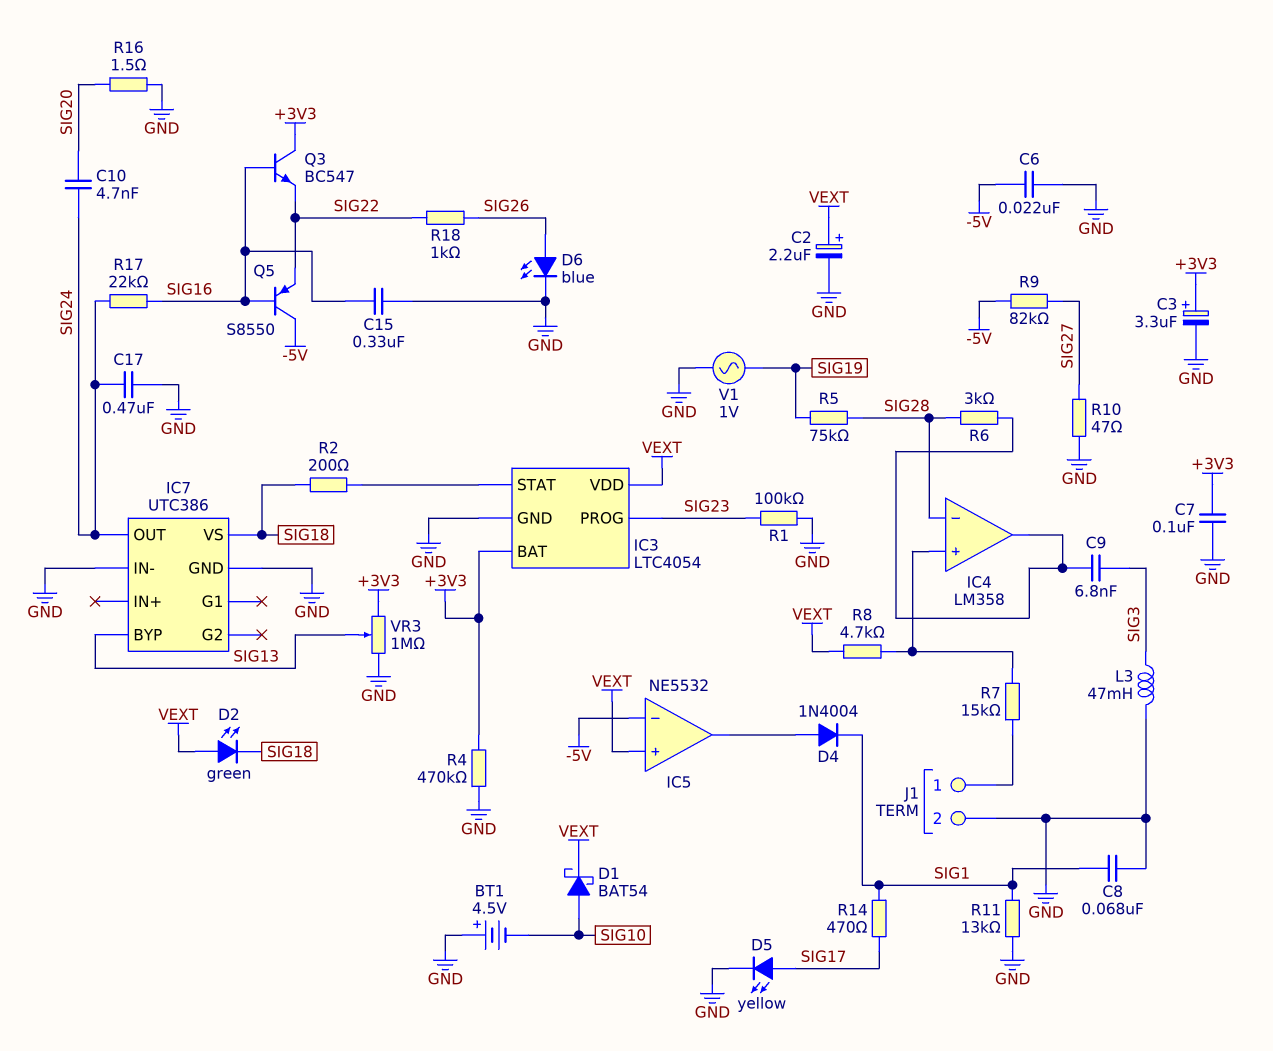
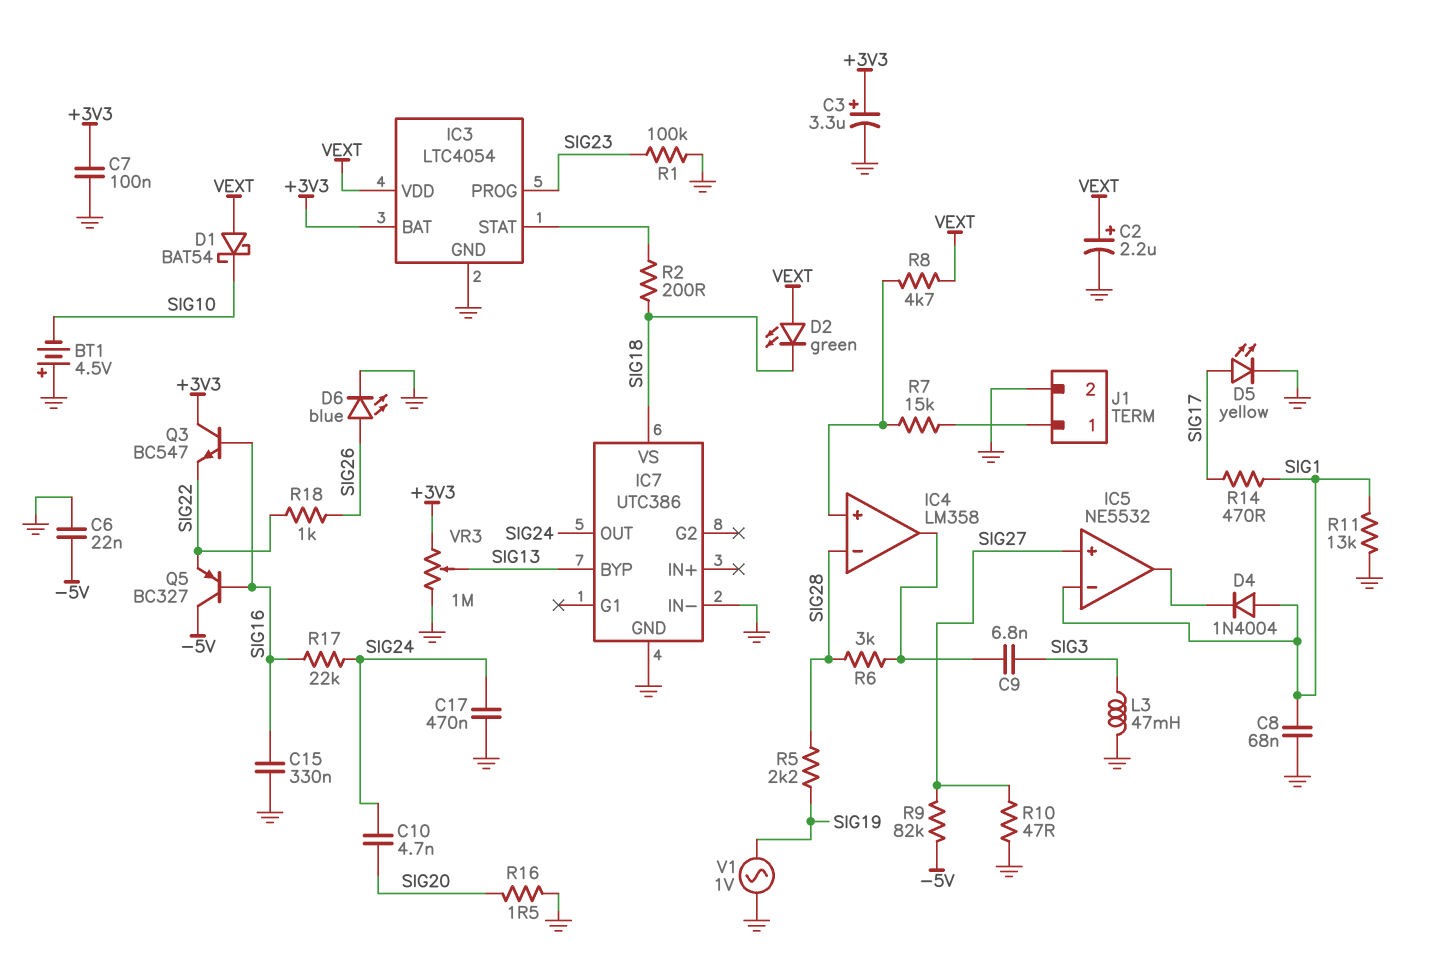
D1: schottky BAT54 (A SIG10, K VEXT) -> schottky BAT54 (A VEXT, K SIG10)
D4: diode 1N4004 (A IC5/out, K SIG1) -> diode 1N4004 (A SIG1, K IC5/out)
IC5 pin in+: VEXT -> SIG27
IC5 pin in-: -5V -> SIG1
Q5: PNP S8550 (B SIG16, C -5V, E SIG22) -> PNP BC327 (B SIG16, C -5V, E SIG22)
R4: 470k (+3V3, GND) -> none
R5: 75k (SIG19, SIG28) -> 2.2k (SIG19, SIG28)

